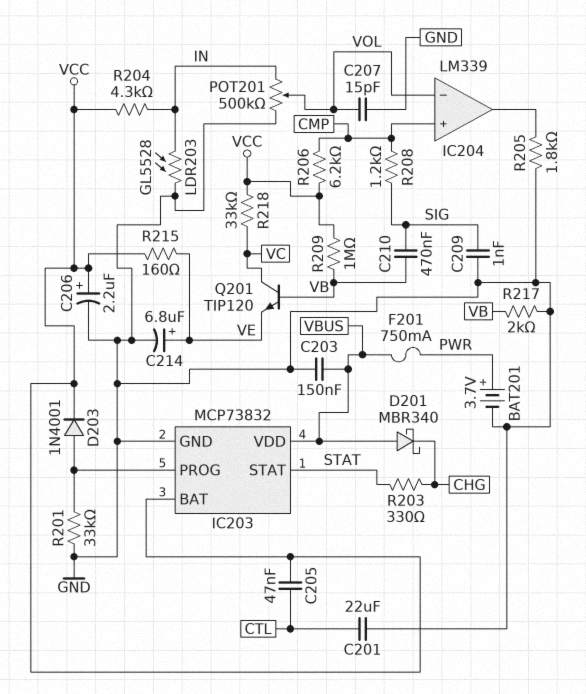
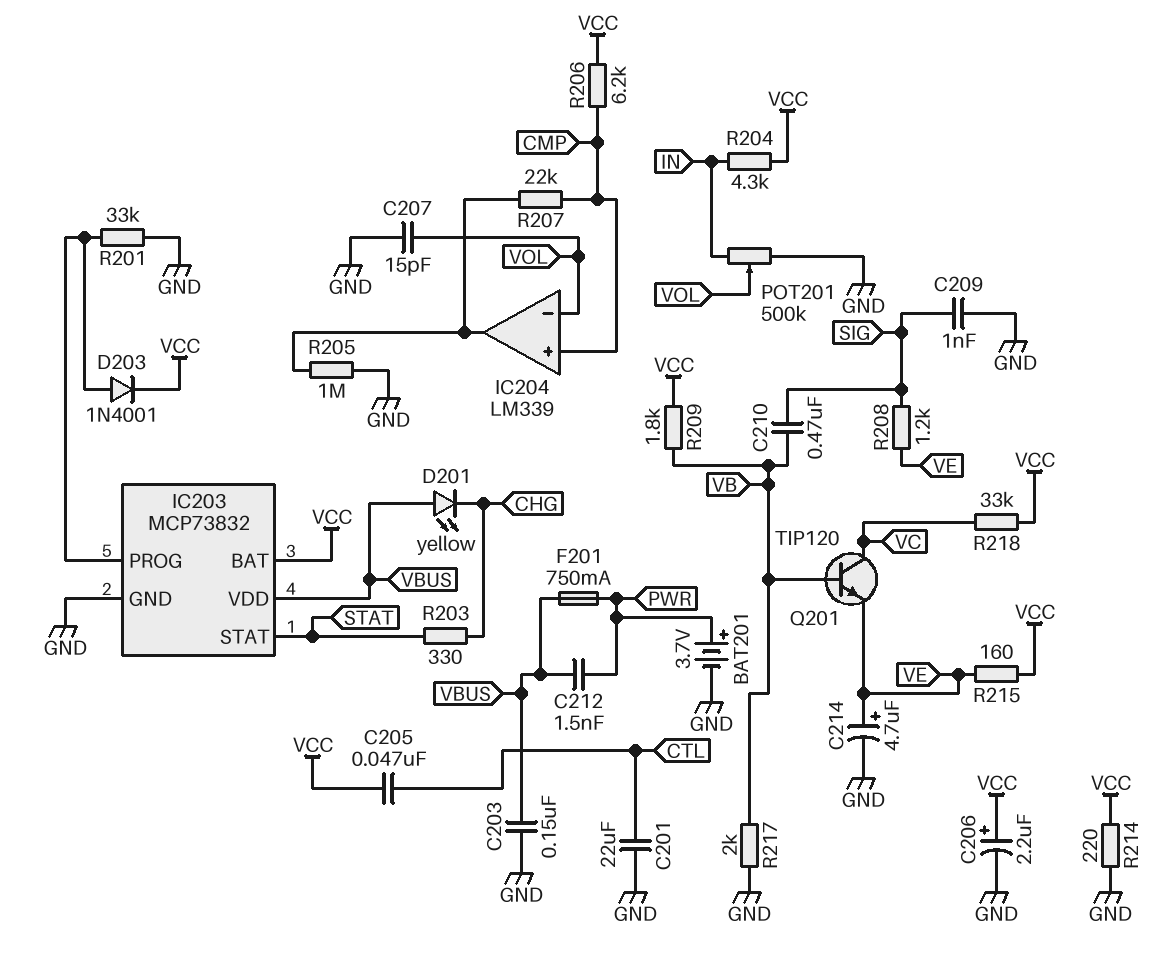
C212: none -> 1.5nF (PWR, VBUS)
C214: 6.8uF (plus VE, minus GND) -> 4.7uF (plus VE, minus GND)
D201: schottky MBR340 (A VBUS, K CHG) -> LED yellow (A VBUS, K CHG)
LDR203: GL5528 (GND, IN) -> none
R205: 1.8k (GND, IC204/out) -> 1M (GND, IC204/out)
R207: none -> 22k (CMP, IC204/out)
R208: 1.2k (CMP, SIG) -> 1.2k (SIG, VE)
R209: 1M (VB, VCC) -> 1.8k (VB, VCC)
R214: none -> 220 (GND, VCC)

